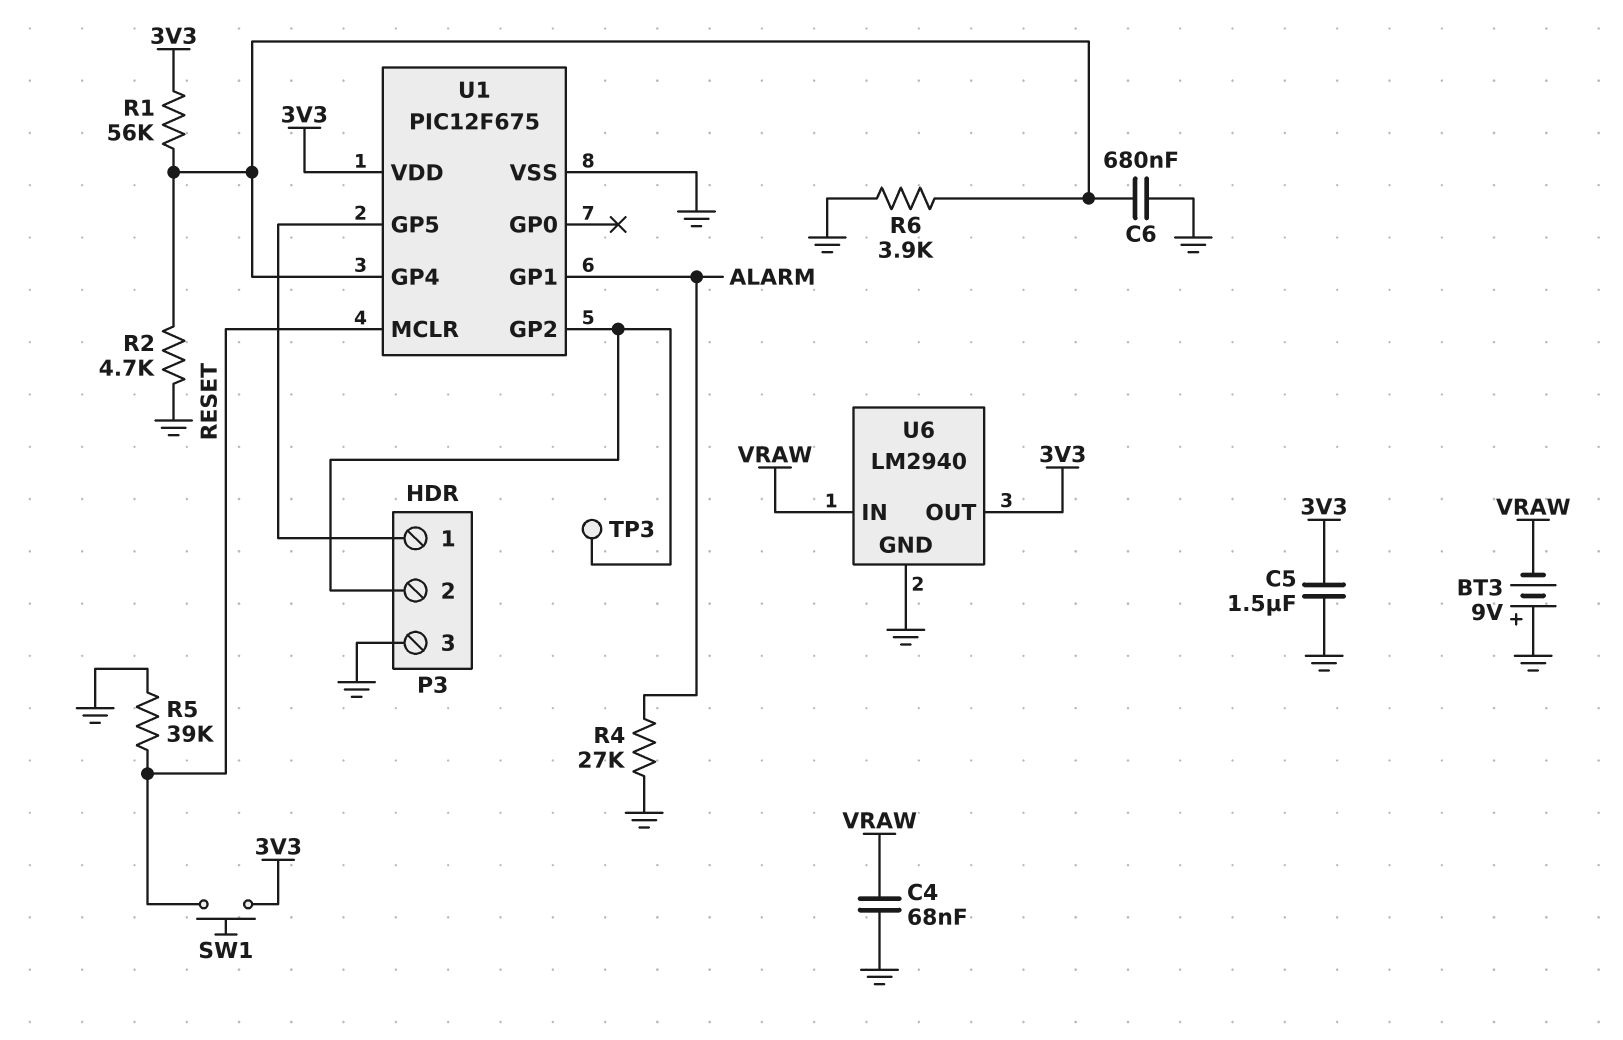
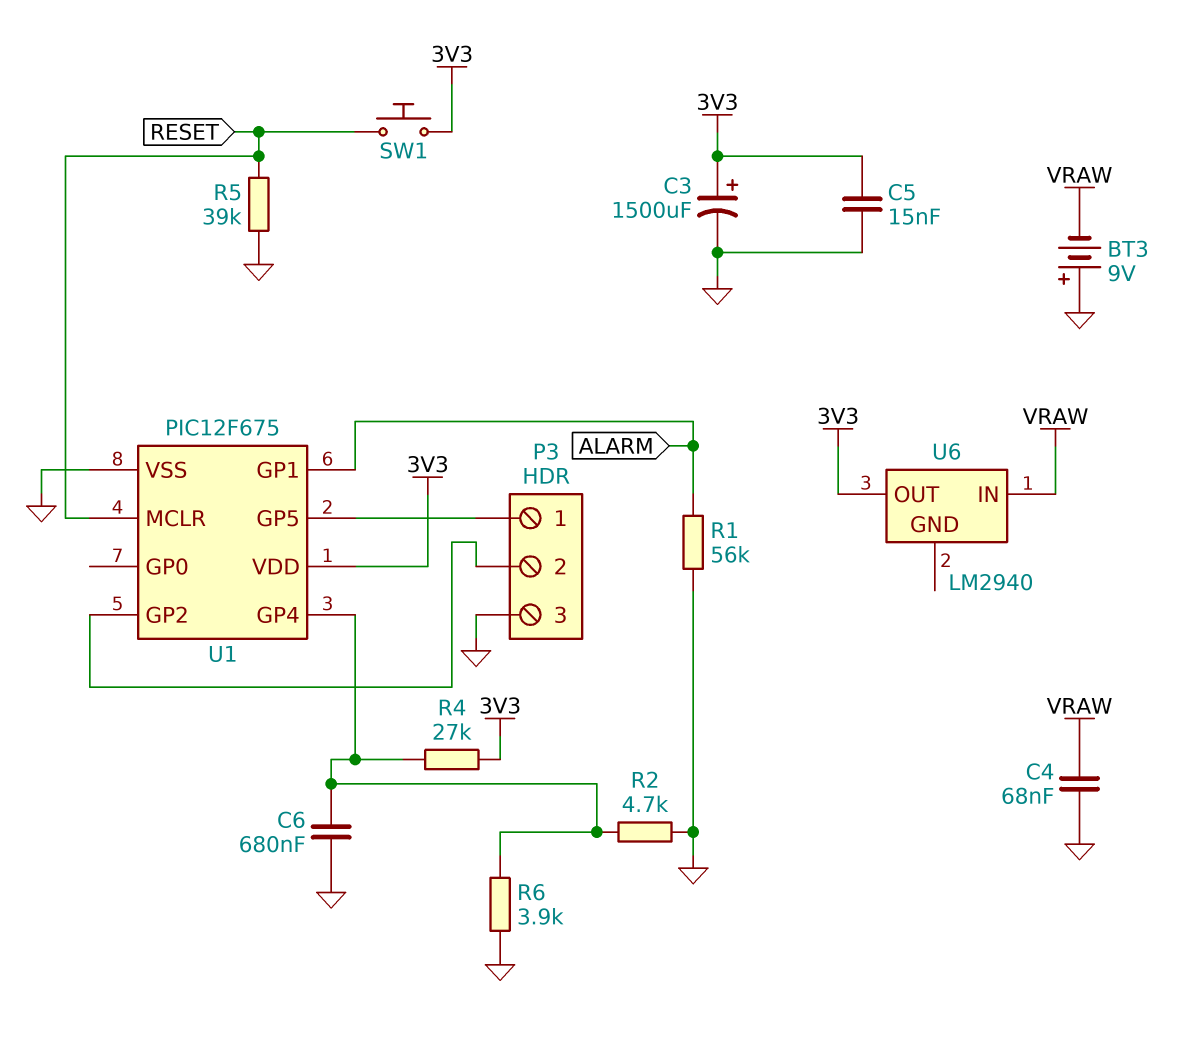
C3: none -> 1500uF (plus 3V3, minus GND)
C5: 1.5uF (3V3, GND) -> 15nF (3V3, GND)
R1: 56k (3V3, U1/GP4) -> 56k (ALARM, GND)
R4: 27k (ALARM, GND) -> 27k (3V3, U1/GP4)
TP3: test point (P3/2) -> none
U6 pin GND: GND -> none

